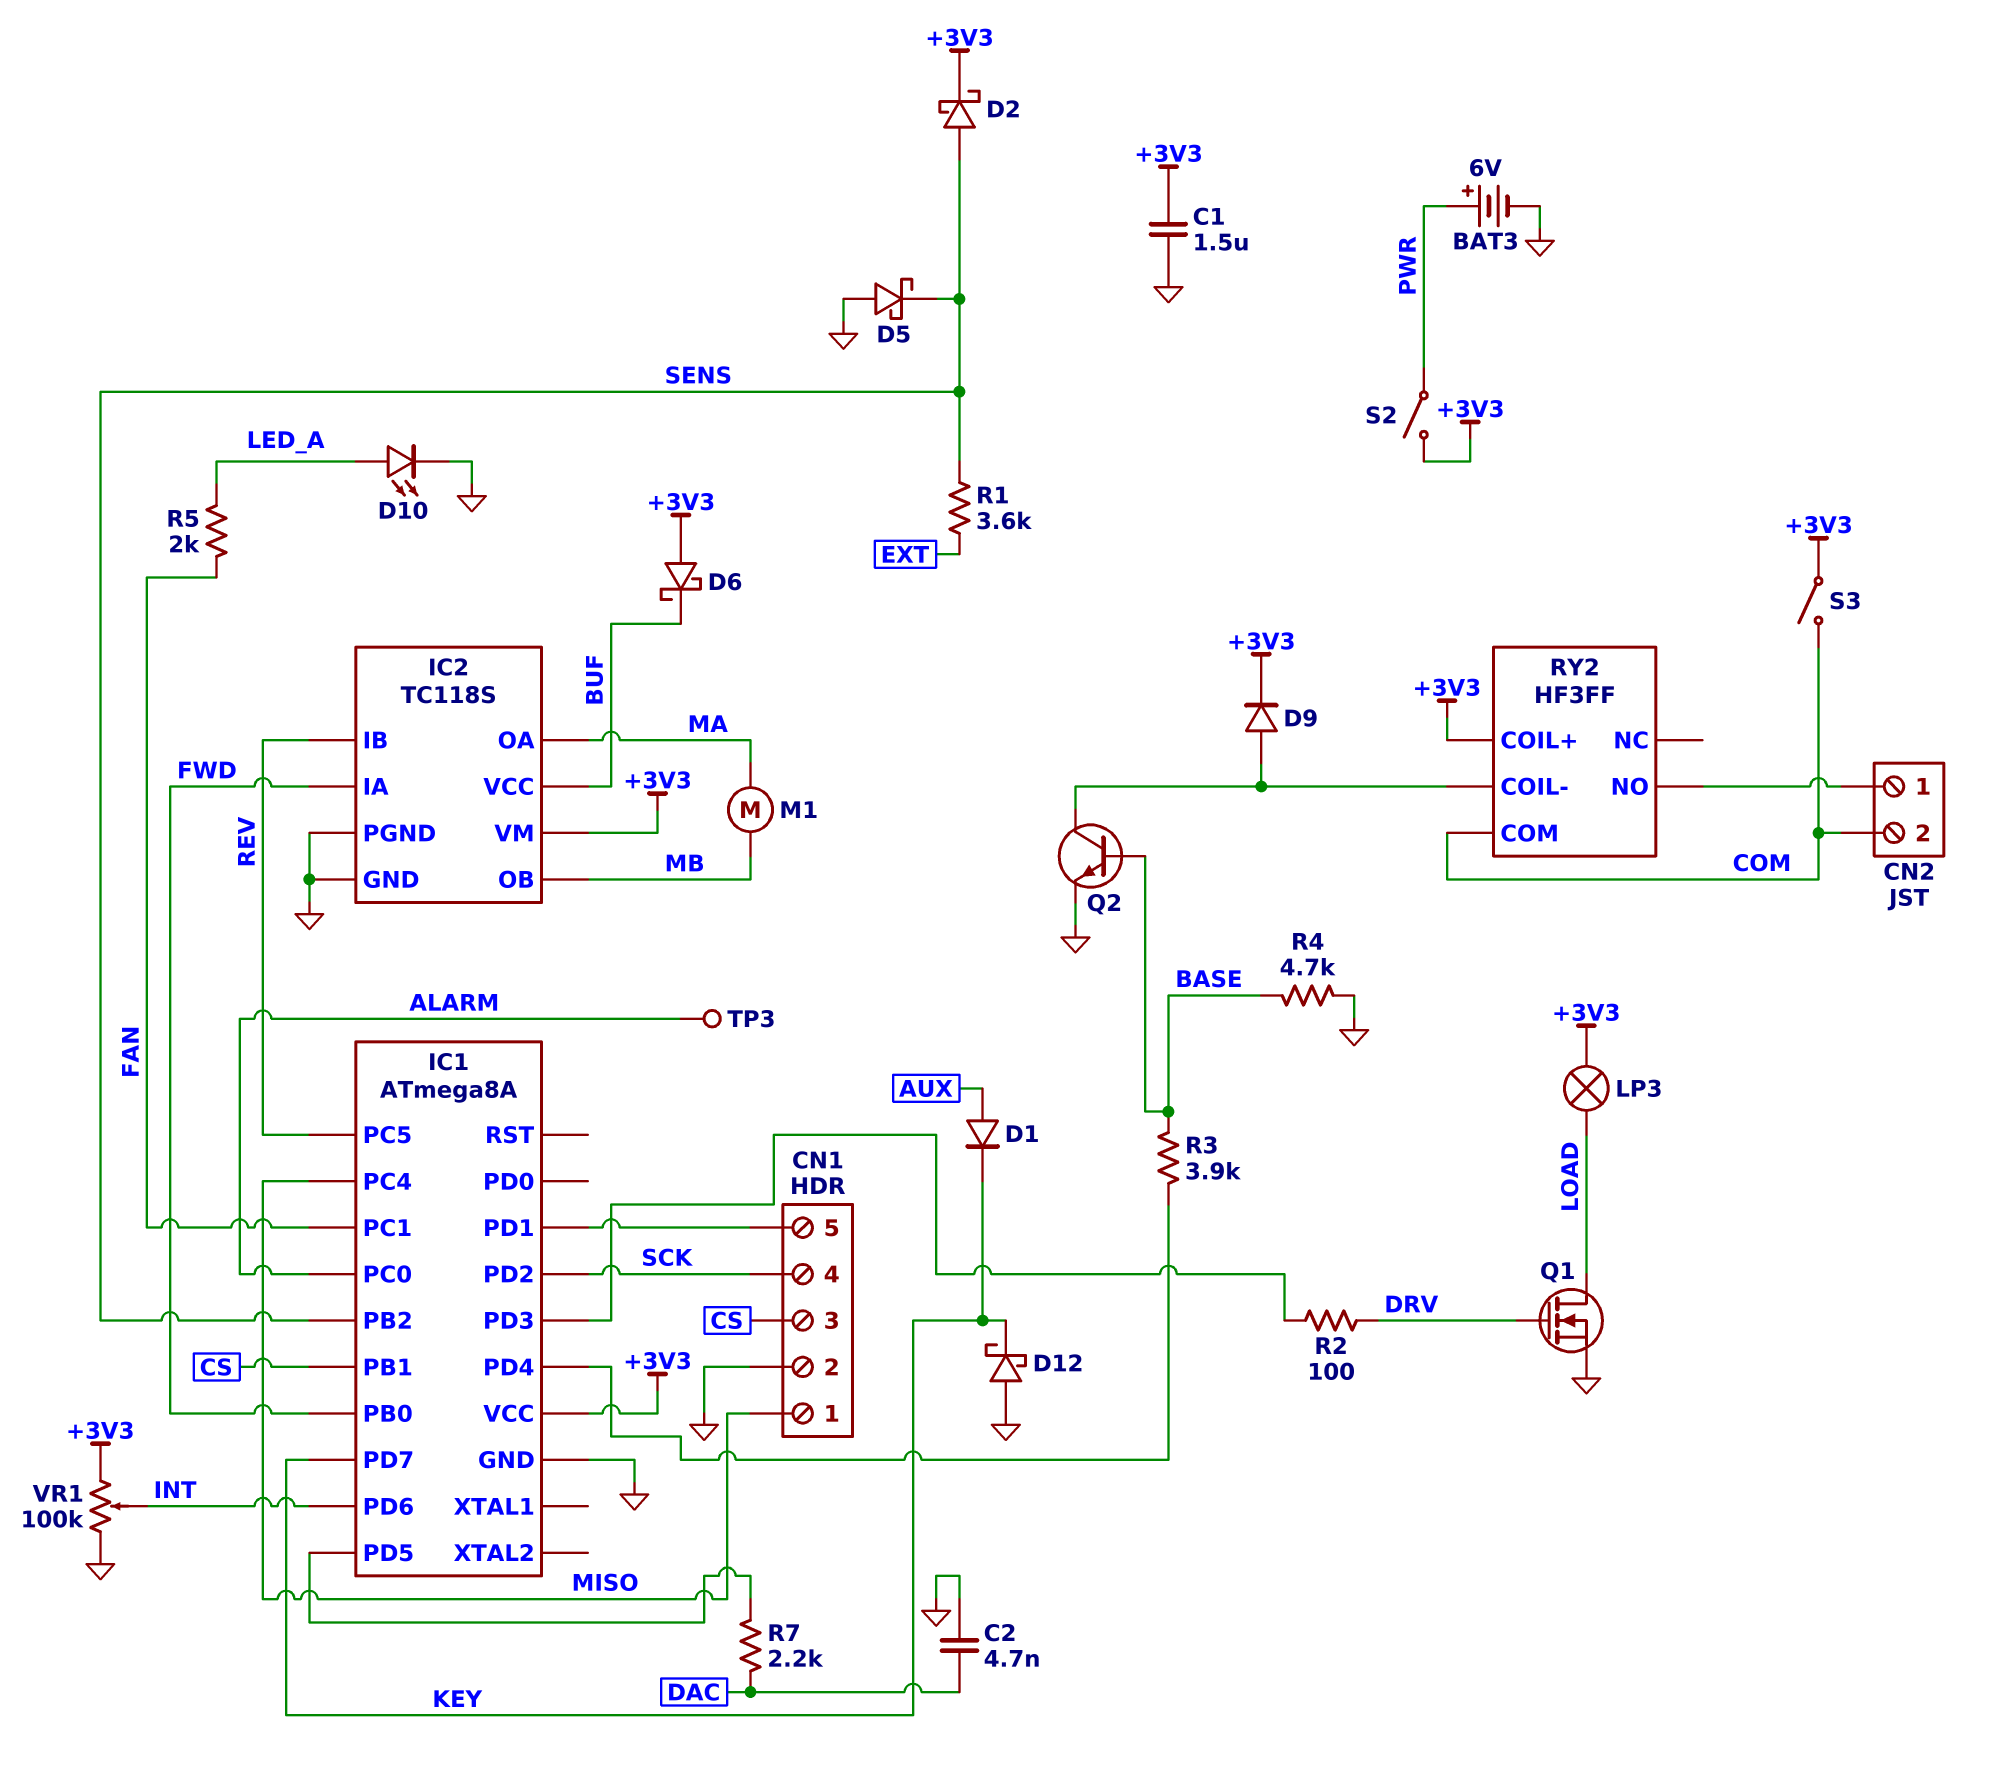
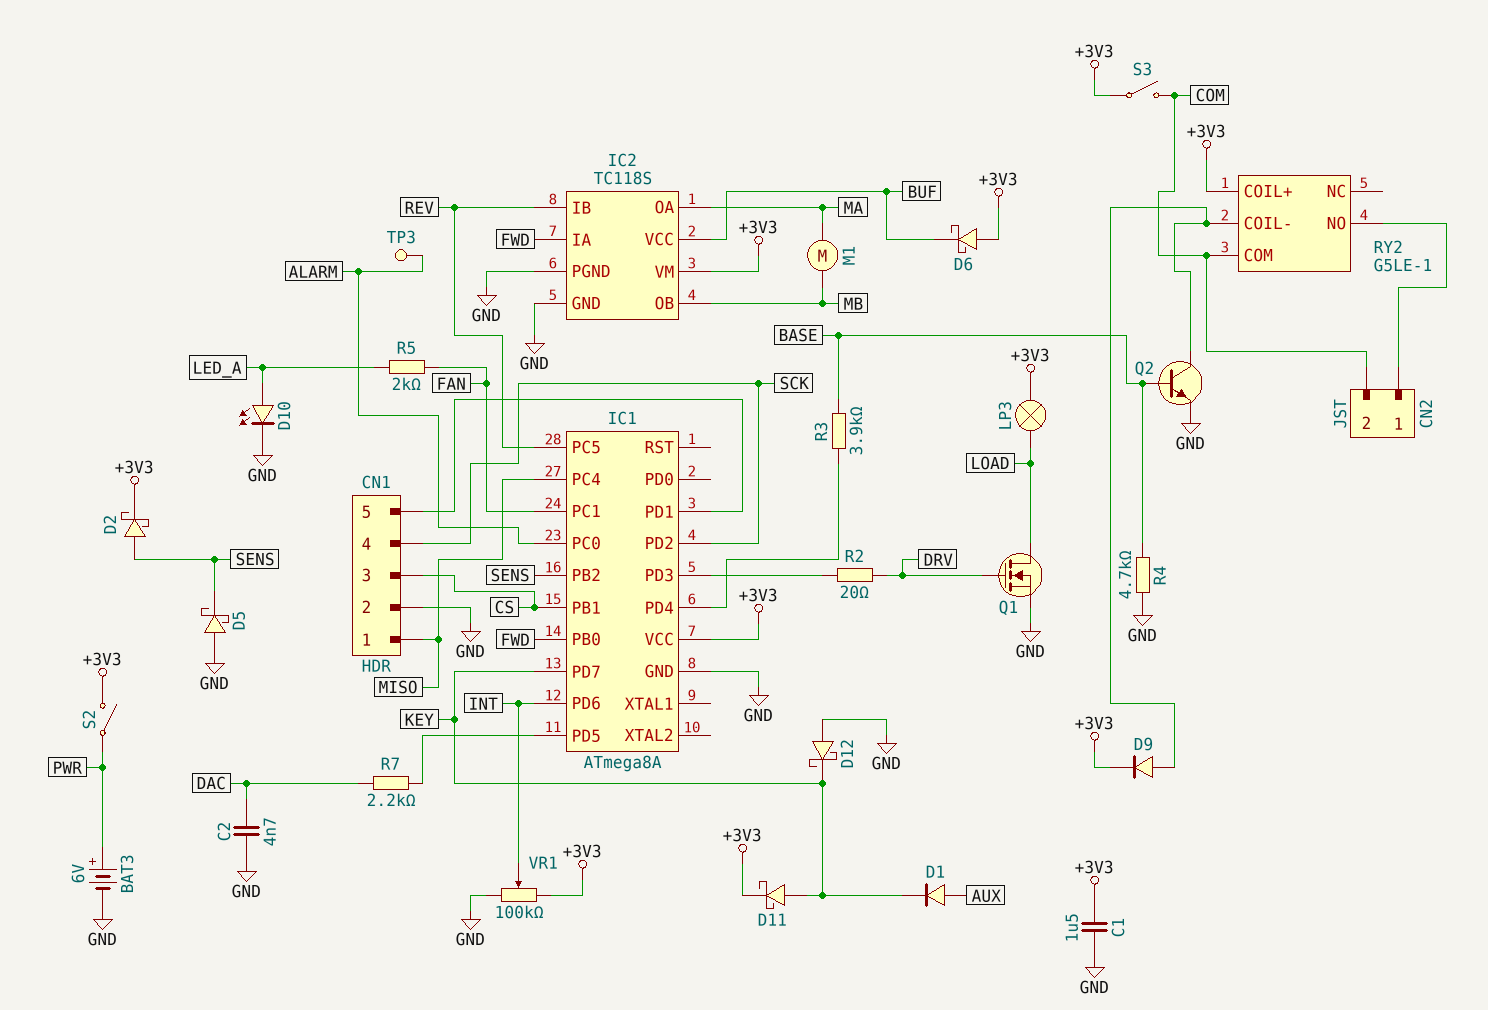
D11: none -> schottky (A KEY, K +3V3)
R1: 3.6k (EXT, SENS) -> none
R2: 100 (DRV, IC1/PD3) -> 20 (DRV, IC1/PD3)
RY2: HF3FF -> G5LE-1

